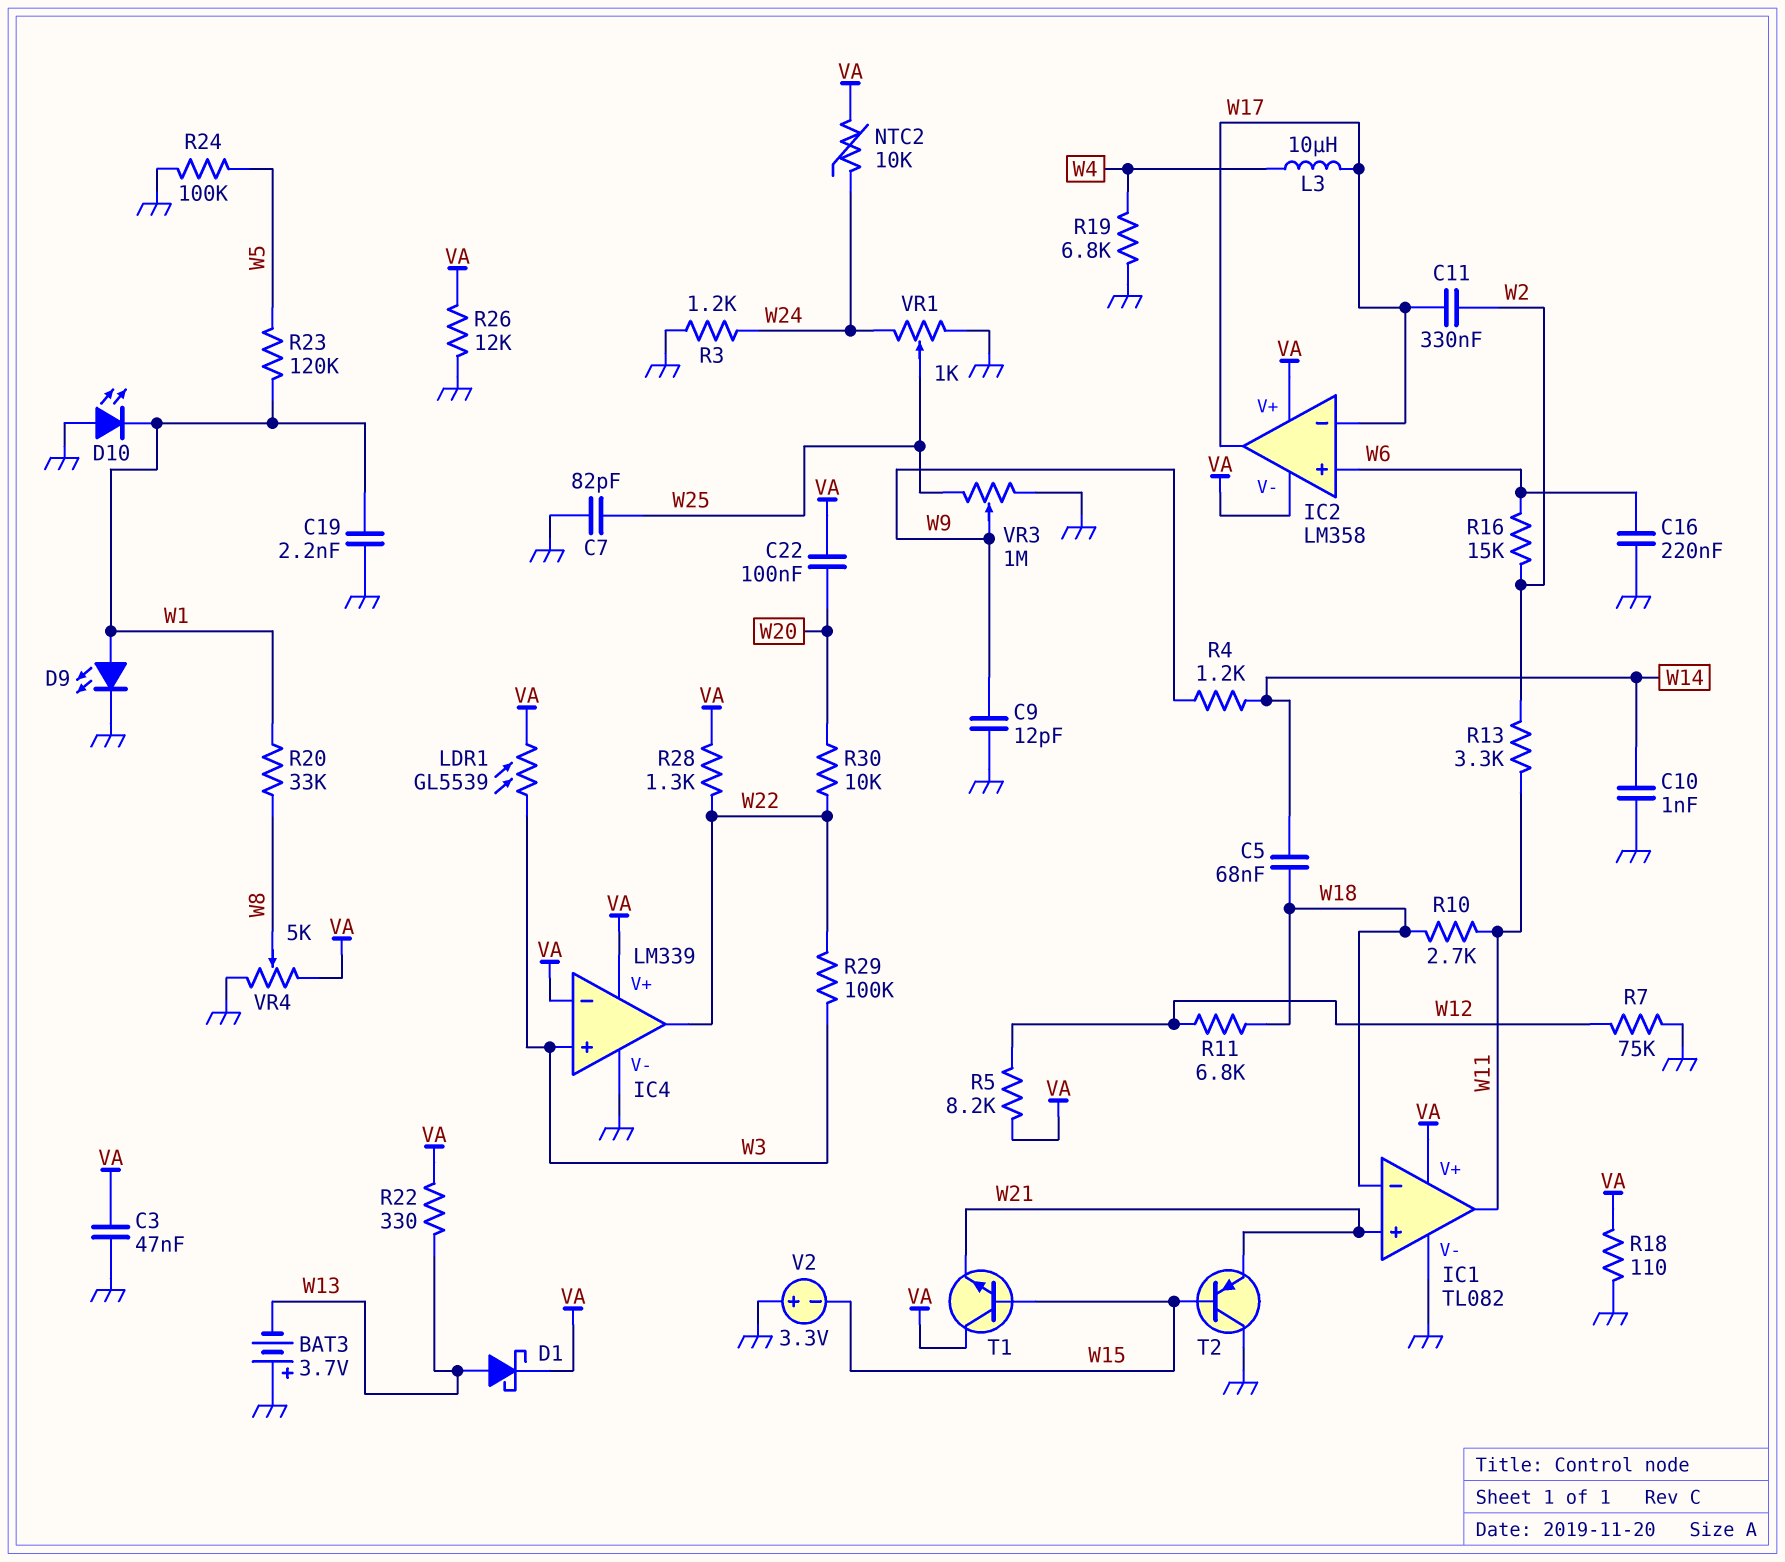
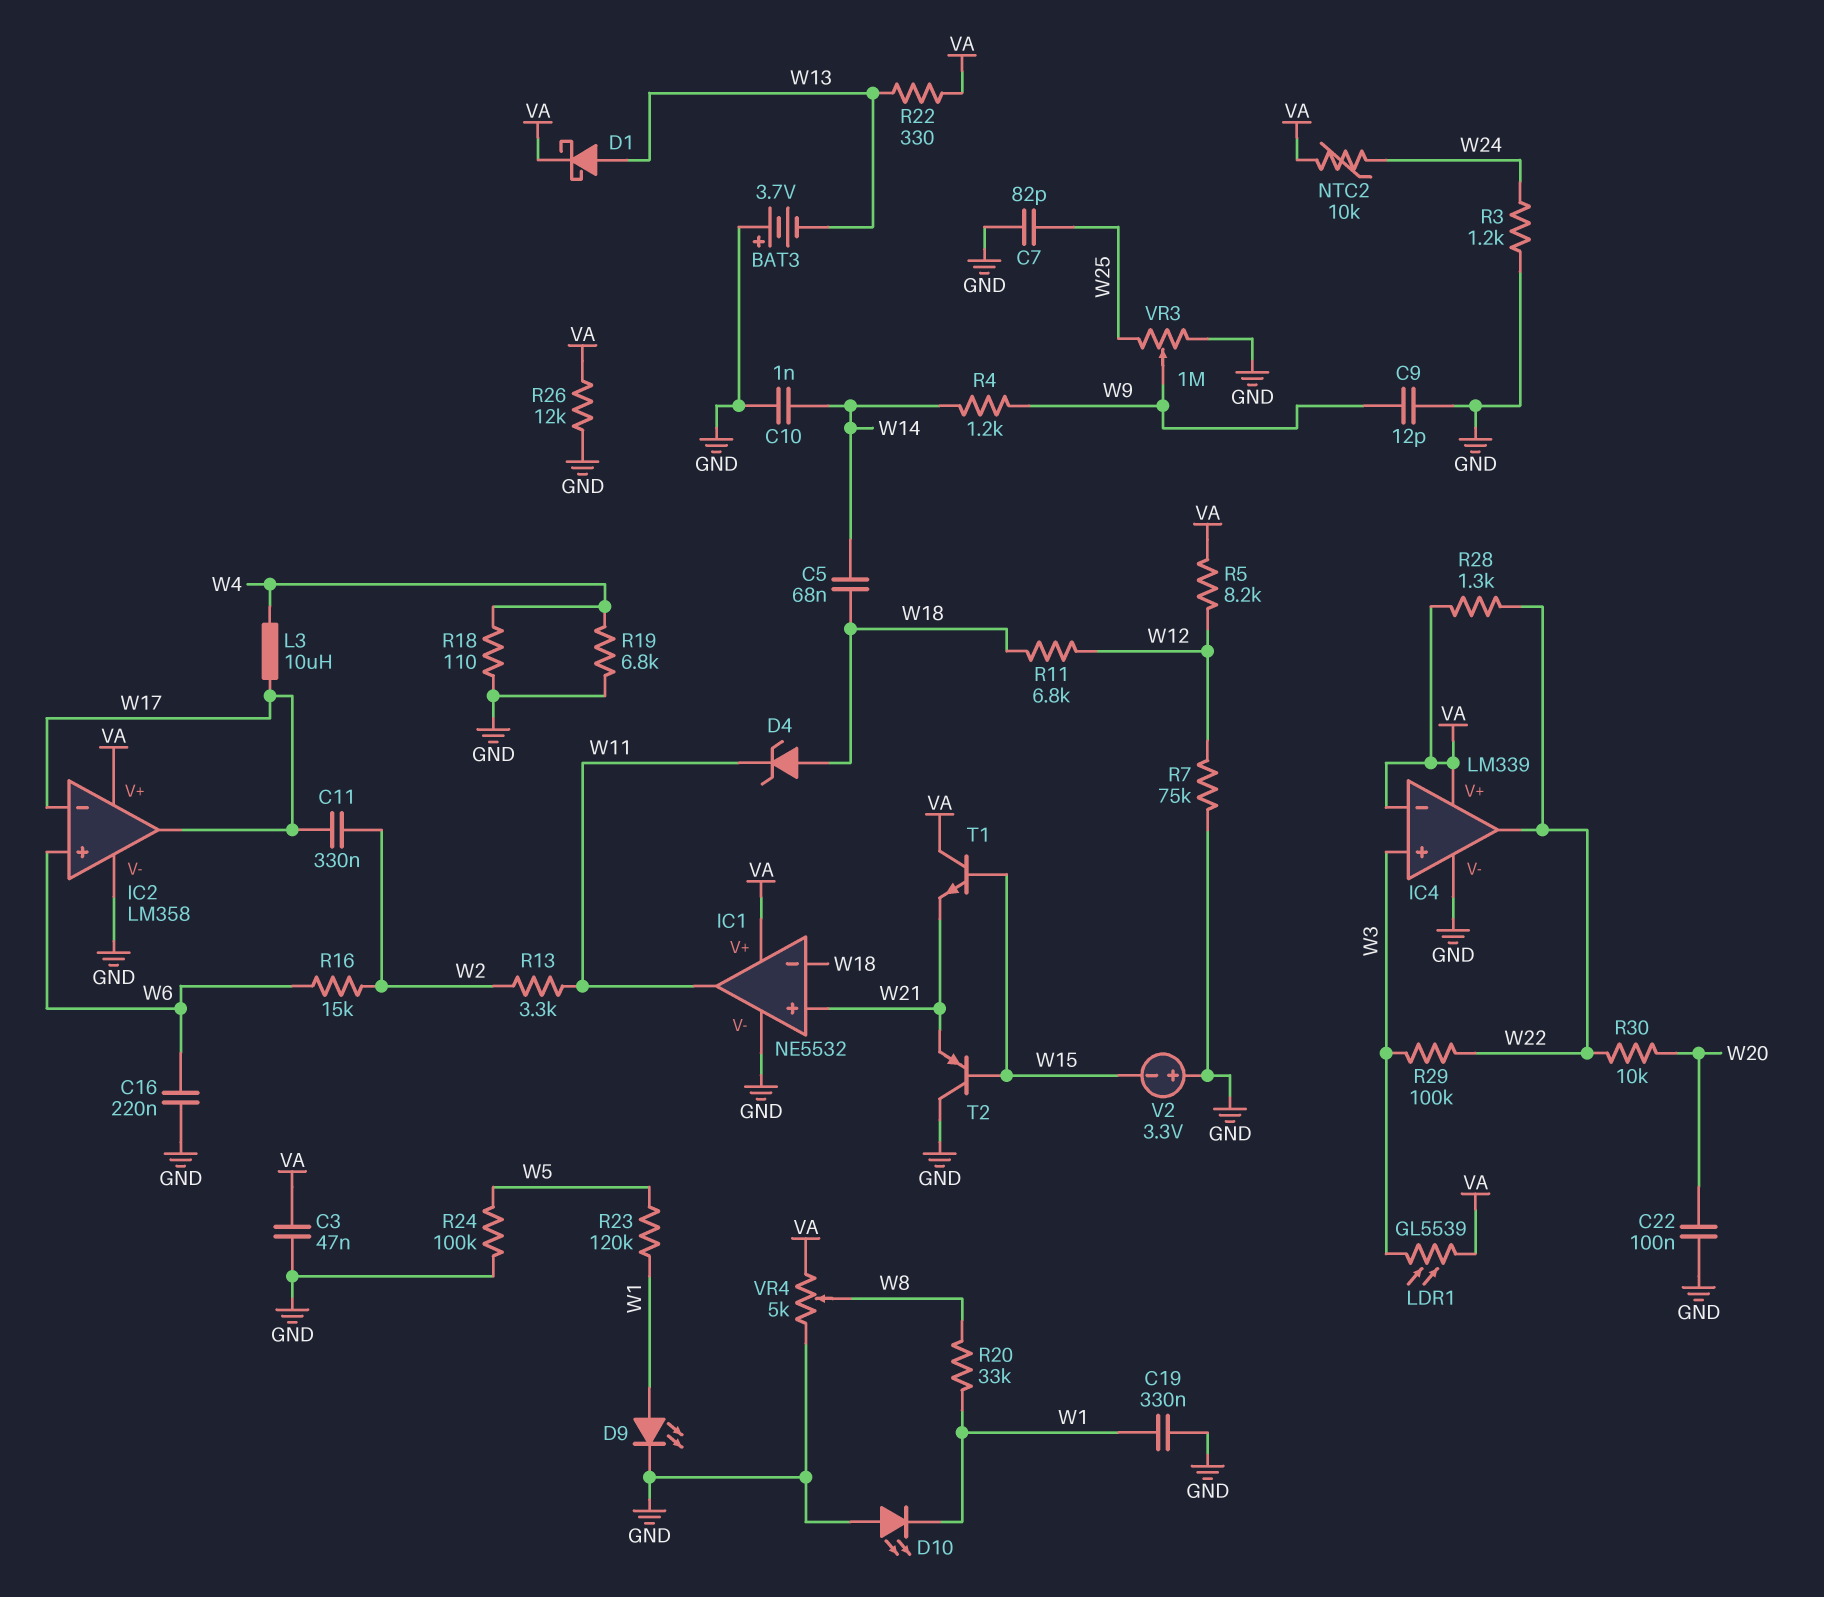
C19: 2.2nF (GND, W1) -> 330nF (GND, W1)
C22: 100nF (VA, W20) -> 100nF (GND, W20)
D4: none -> zener (A W18, K W11)
IC1: TL082 -> NE5532
IC2 pin V-: VA -> GND
R10: 2.7k (W11, W18) -> none
R18: 110 (GND, VA) -> 110 (GND, W4)
VR1: 1k (GND, W24, wiper W25) -> none

